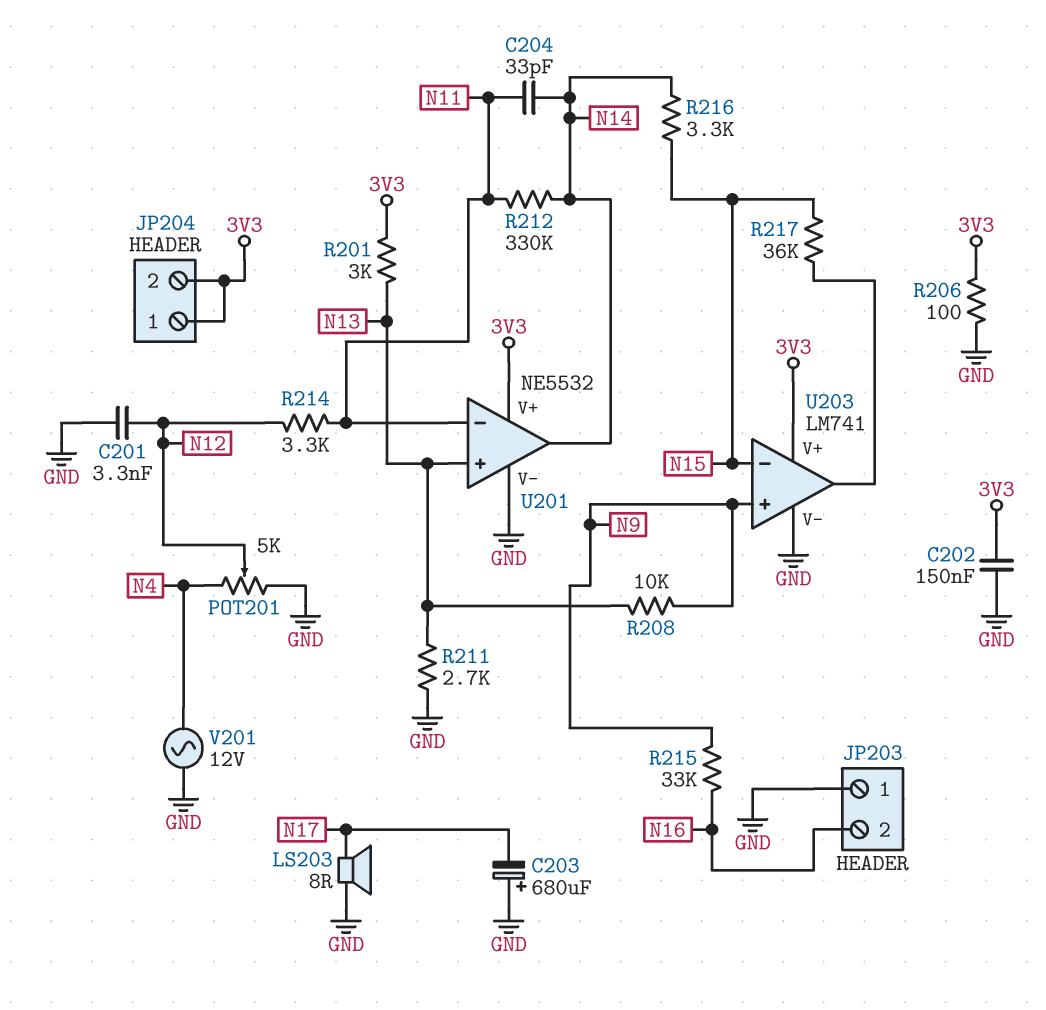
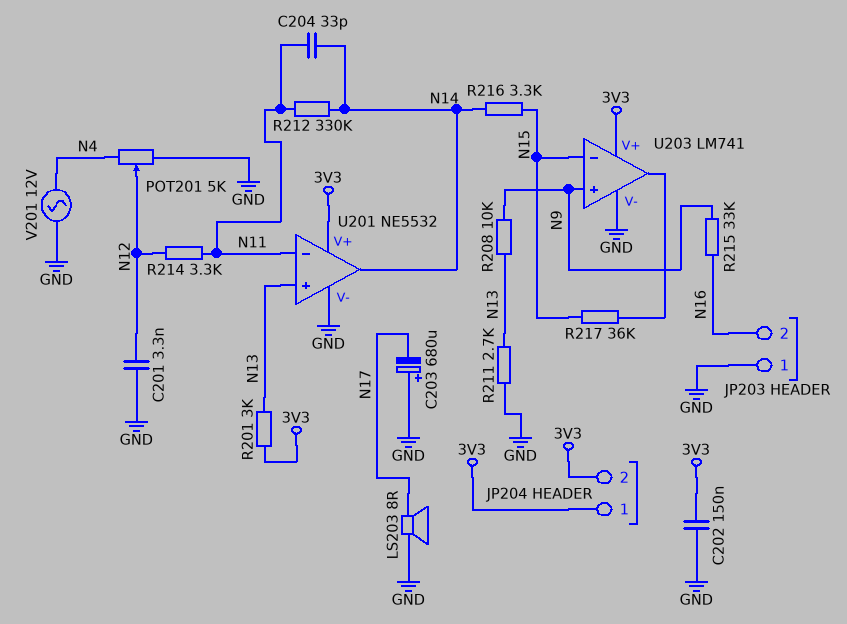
R206: 100 (3V3, GND) -> none

